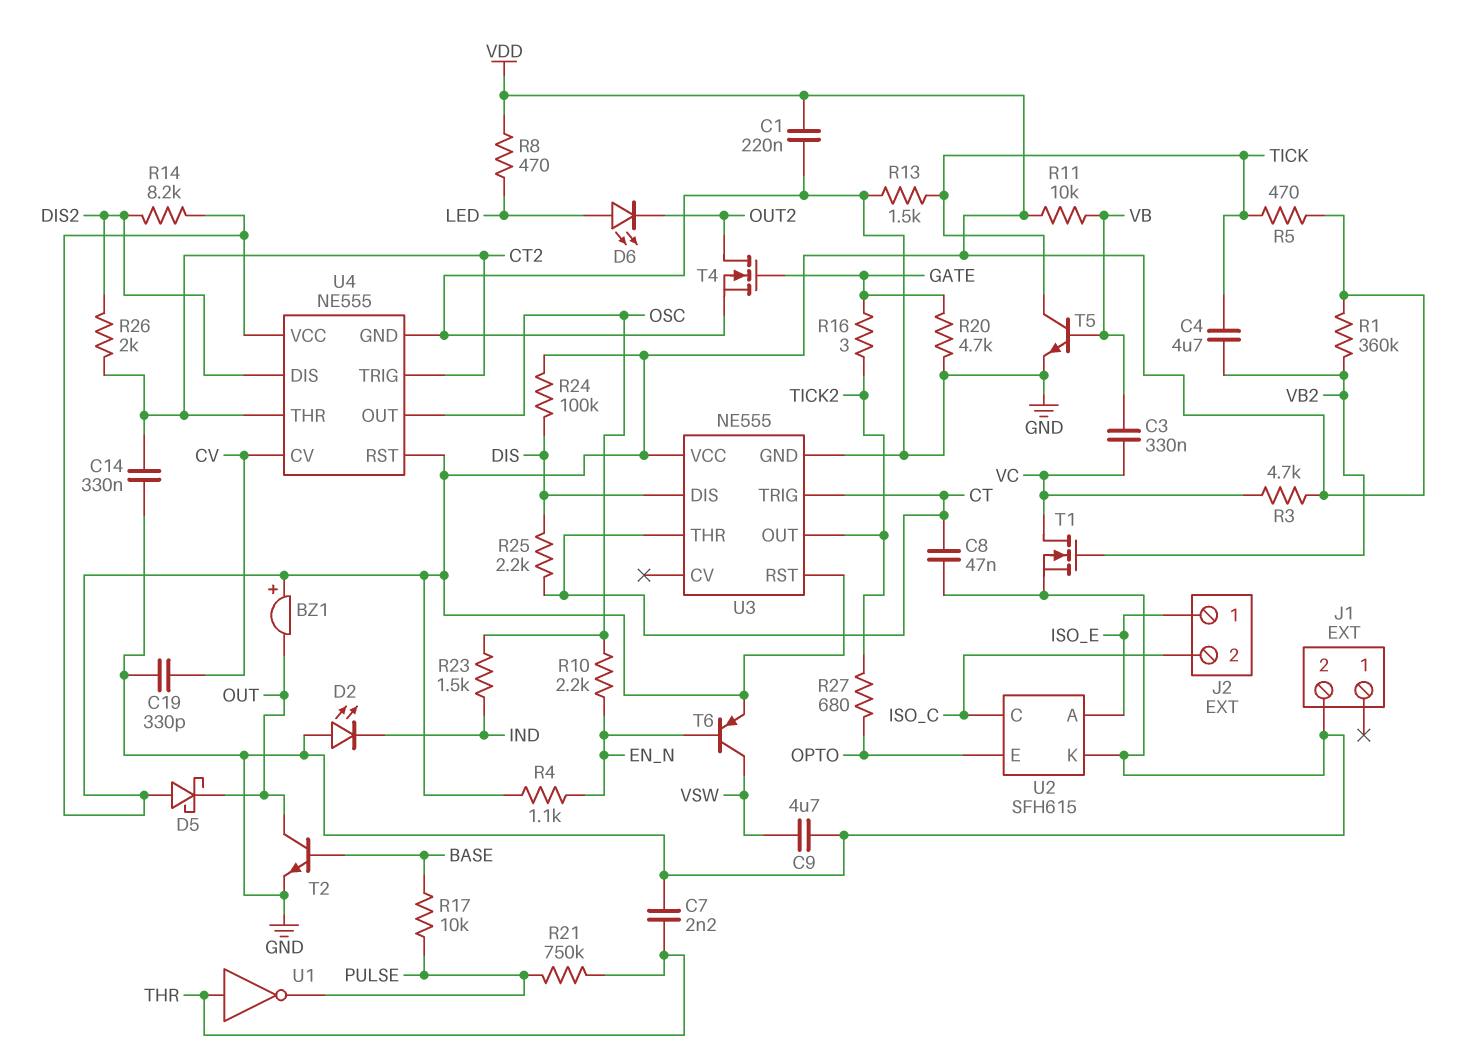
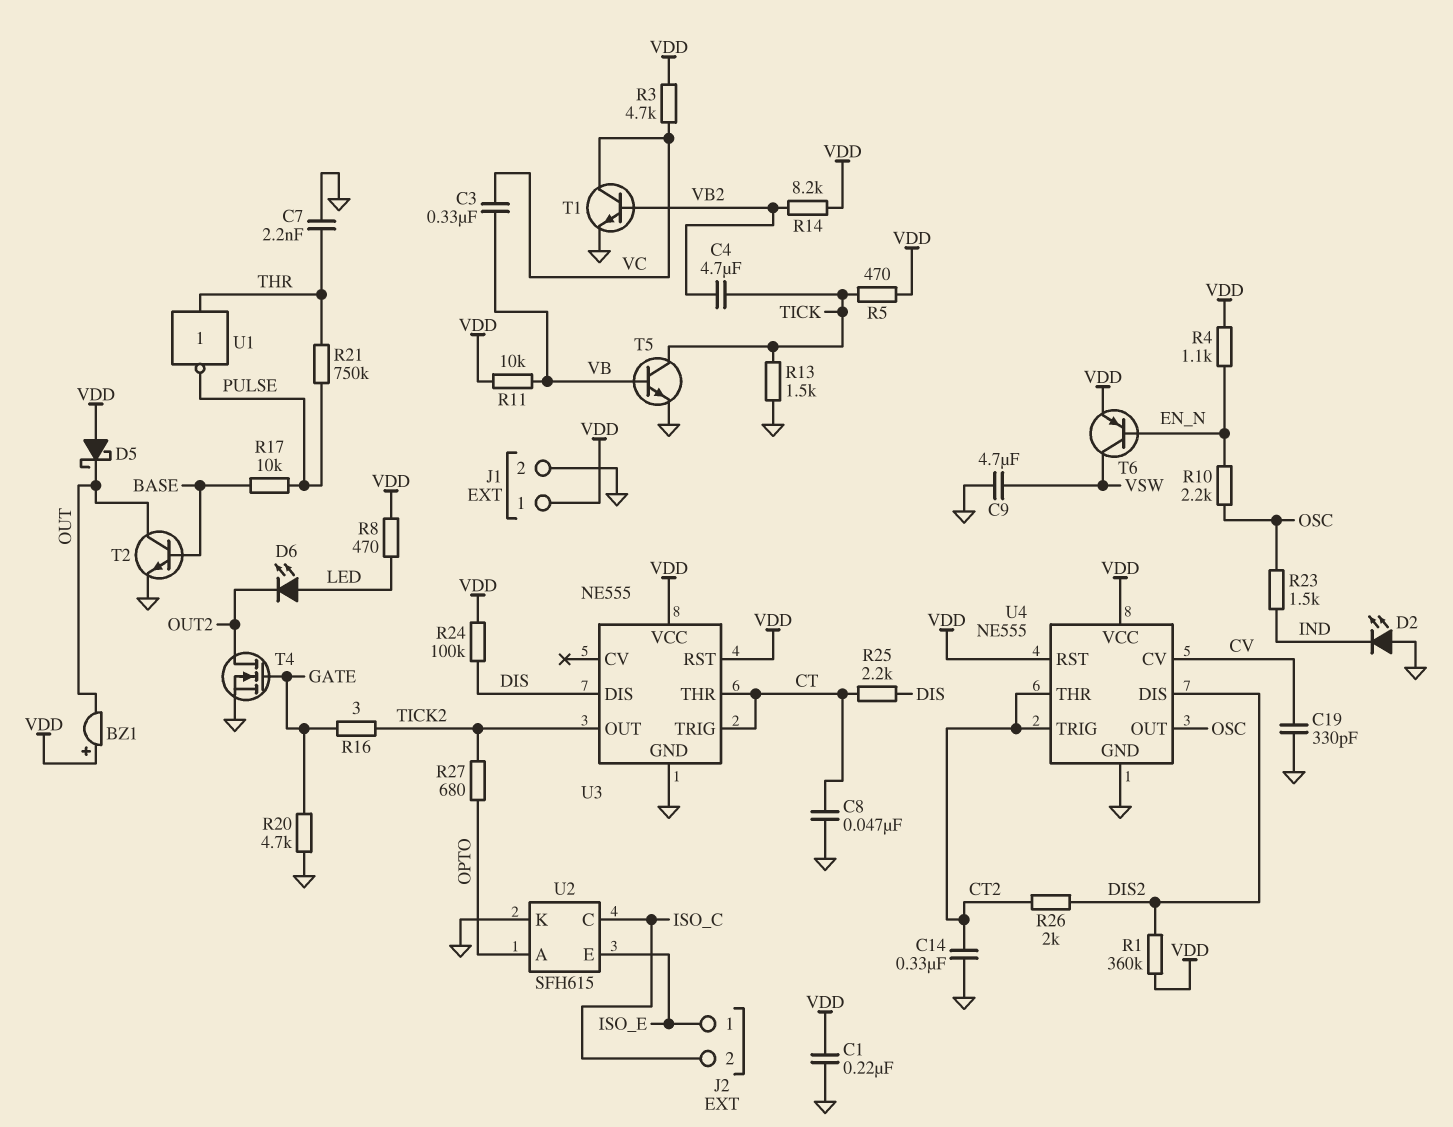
J1 pin 1: none -> VDD
R1: 360k (VB2, VDD) -> 360k (DIS2, VDD)
R14: 8.2k (DIS2, VDD) -> 8.2k (VB2, VDD)
T1: NMOS (G VB2, D VC, S GND) -> NPN (B VB2, C VC, E GND)
U2 pin A: ISO_E -> OPTO
U2 pin E: OPTO -> ISO_E

